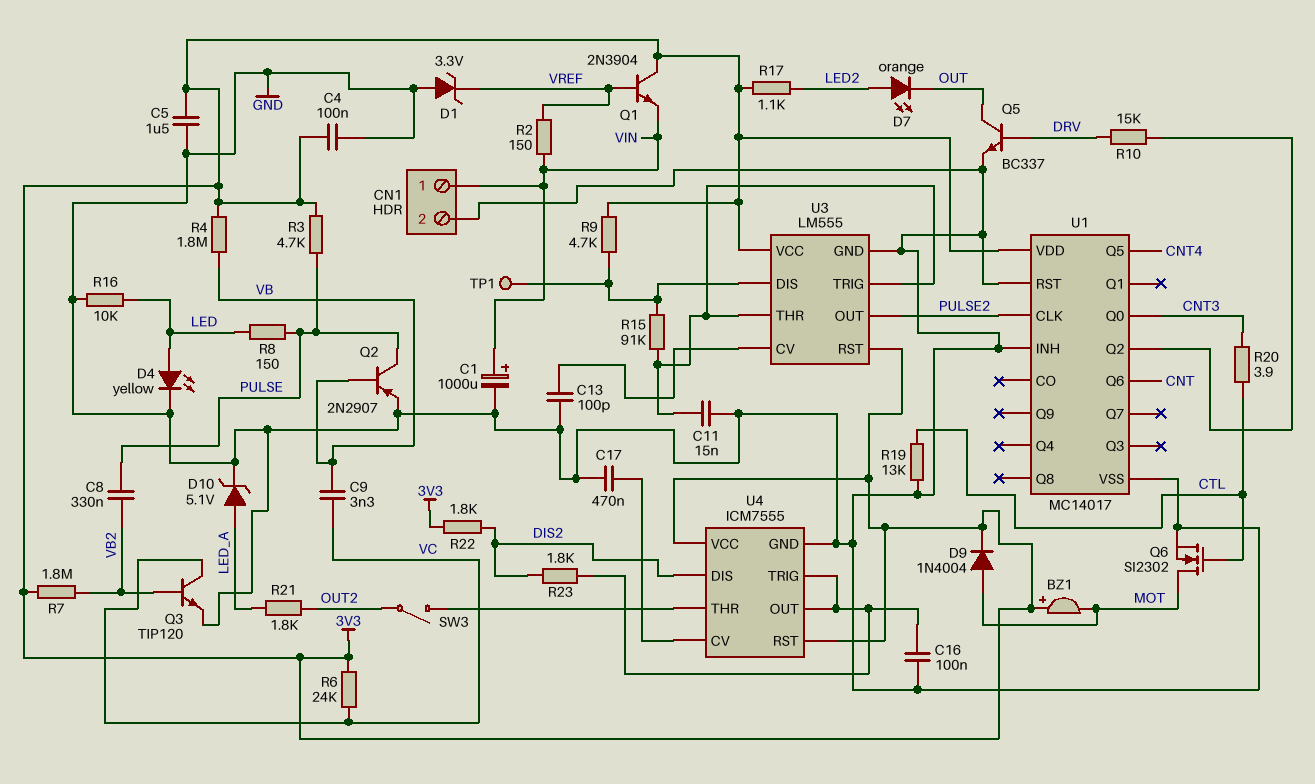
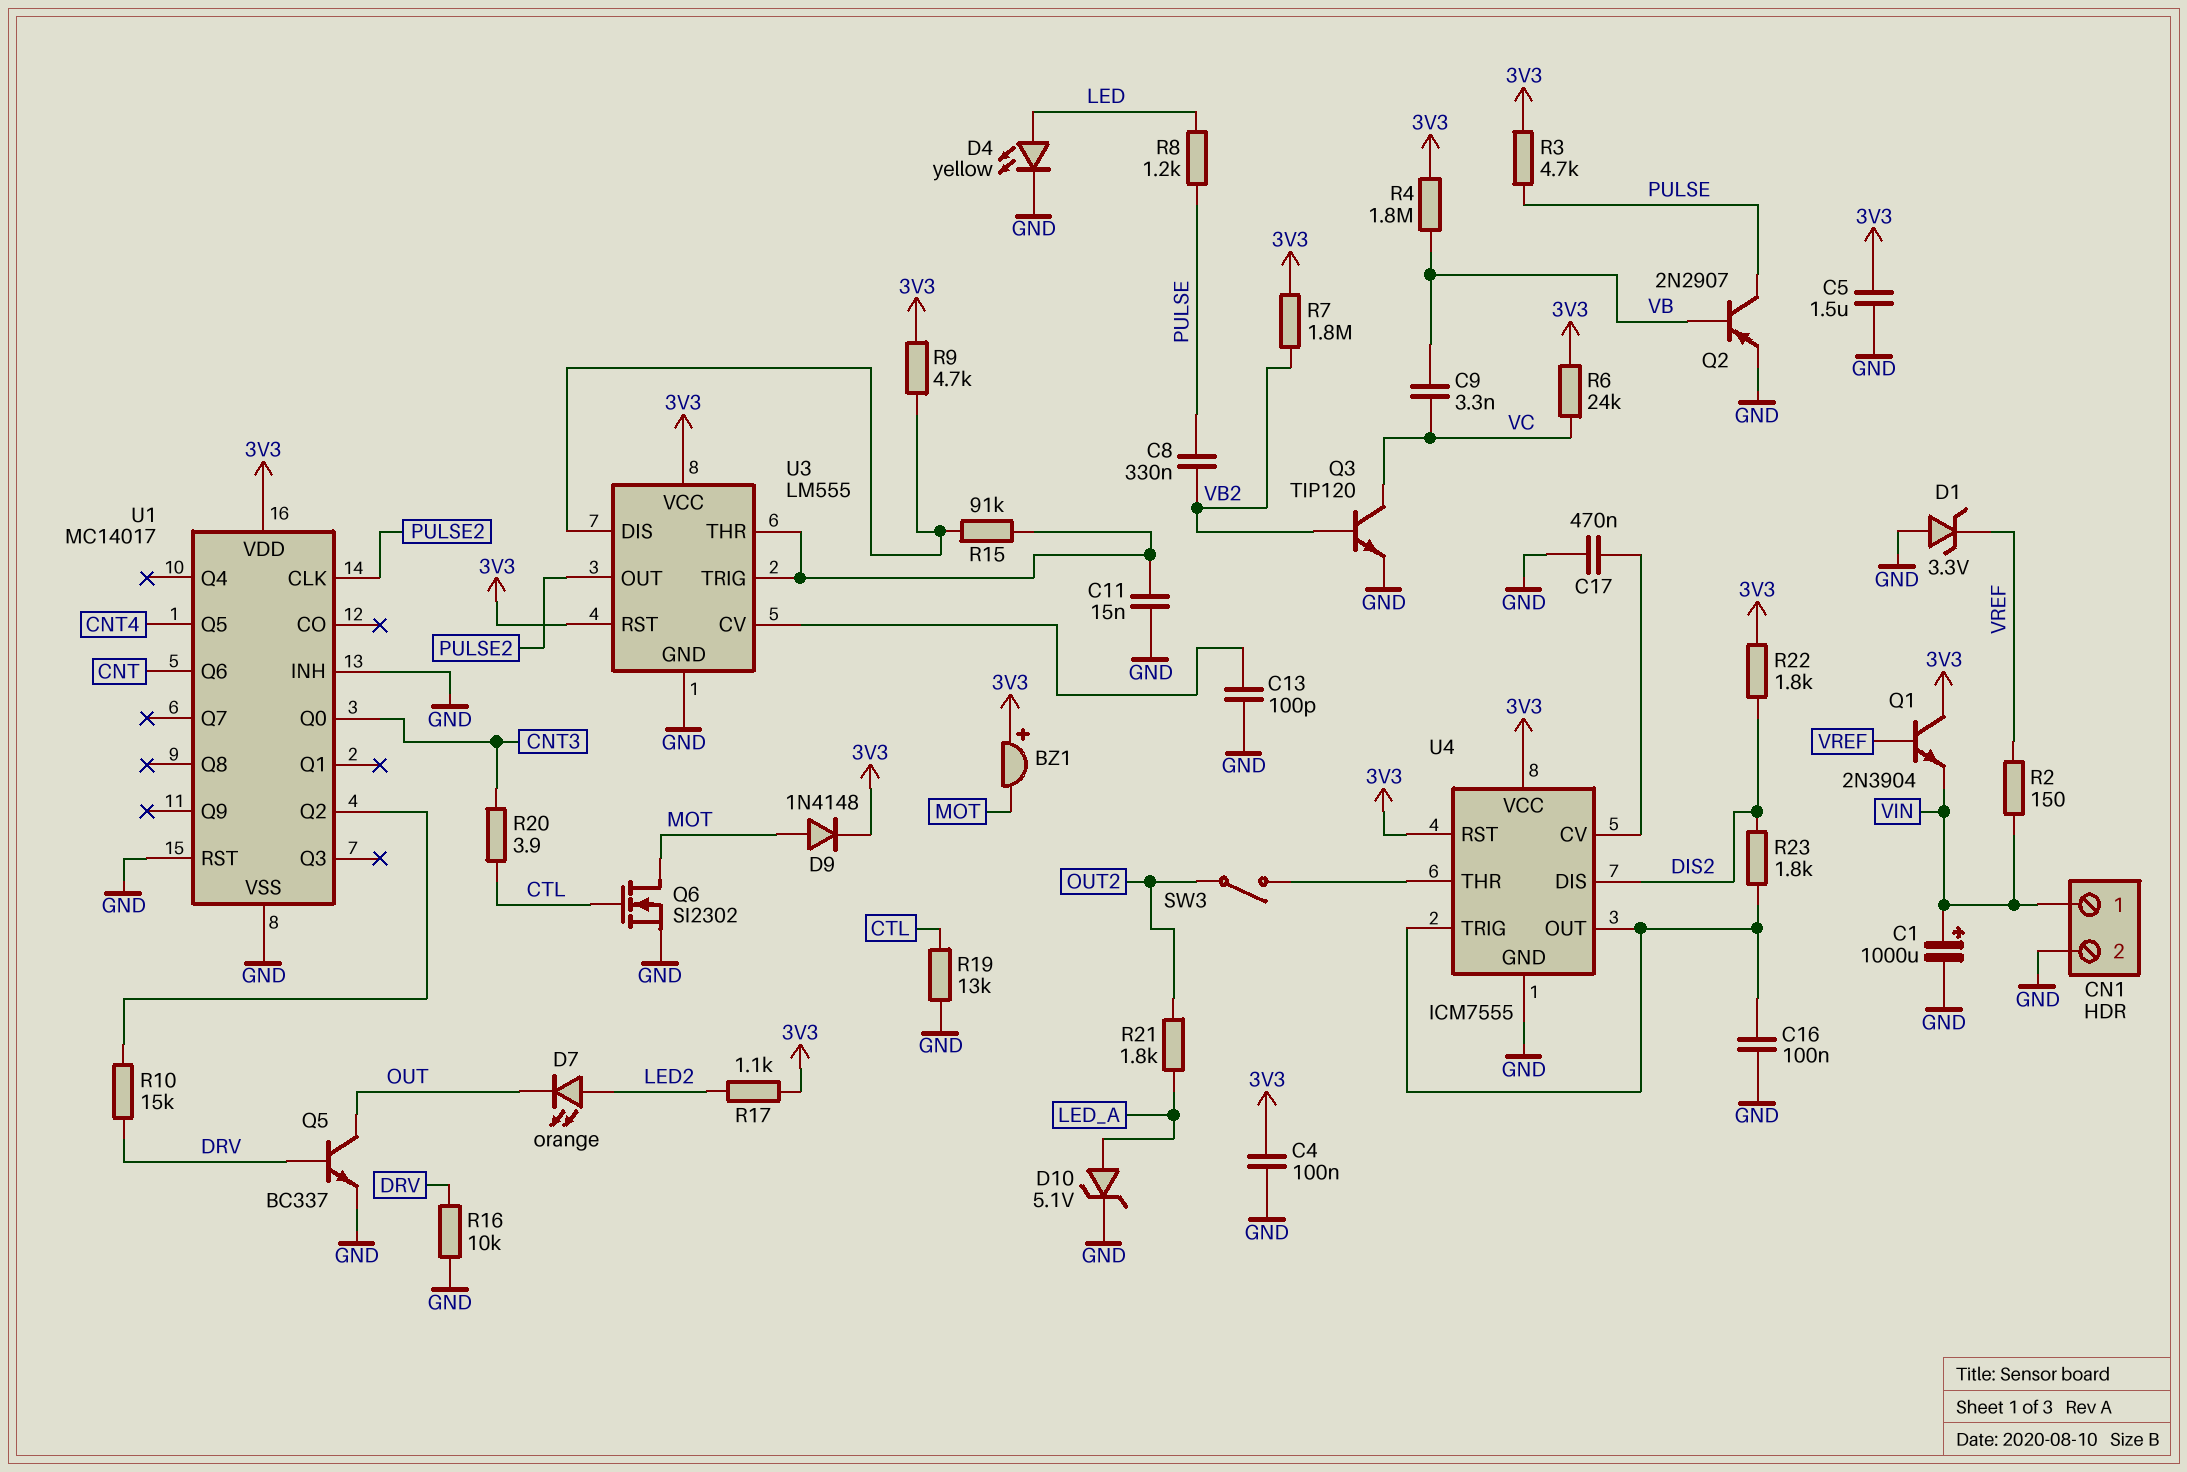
D9: diode 1N4004 (A MOT, K 3V3) -> diode 1N4148 (A MOT, K 3V3)
R8: 150 (LED, PULSE) -> 1.2k (LED, PULSE)
R16: 10k (GND, LED) -> 10k (DRV, GND)
TP1: test point (U3/DIS) -> none

